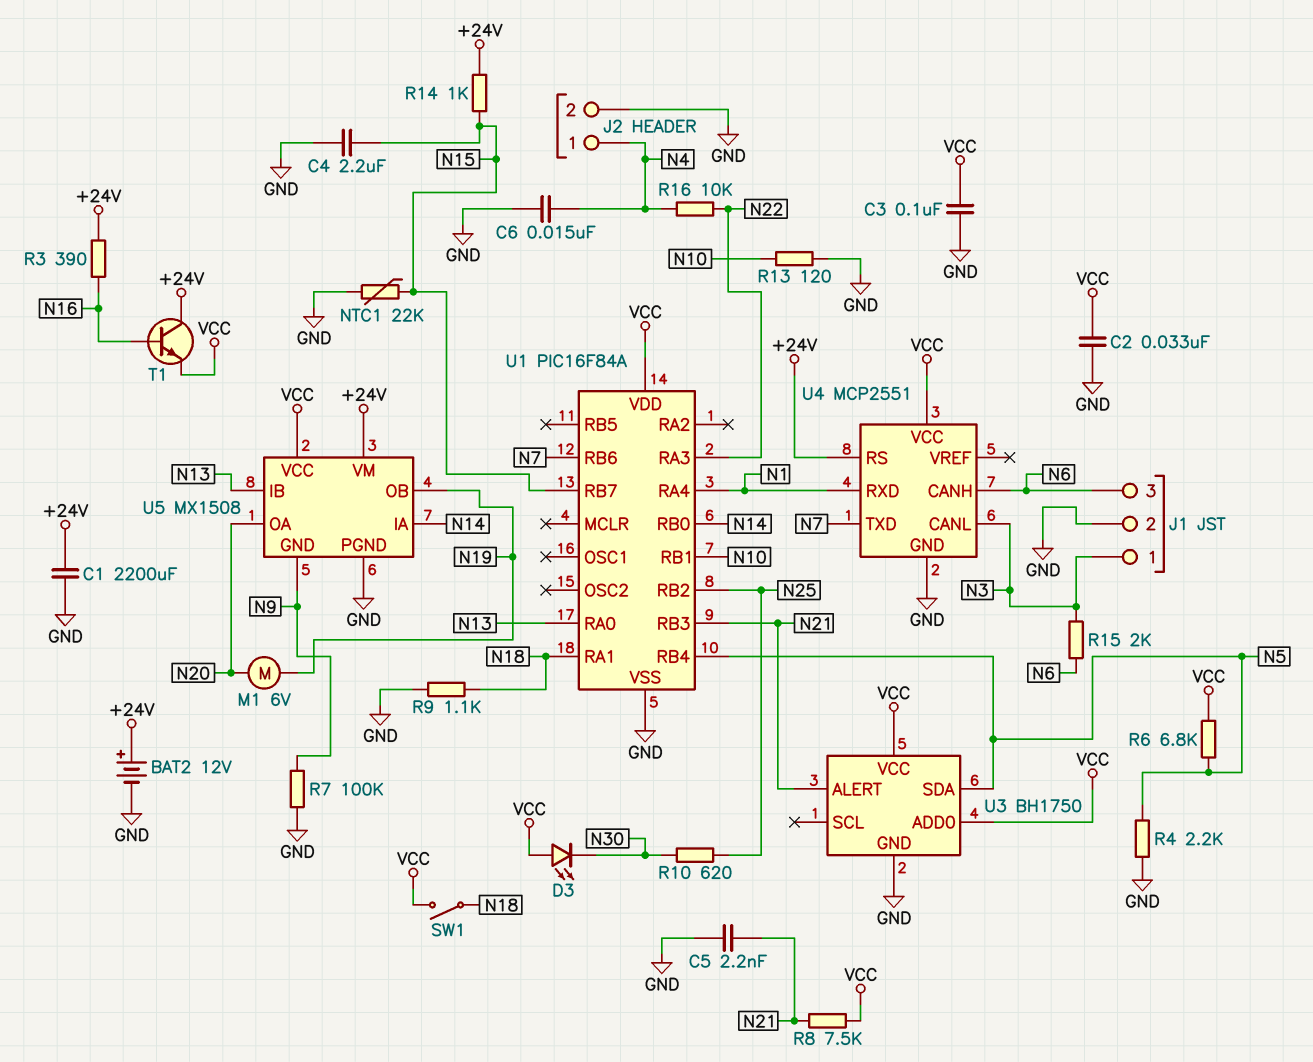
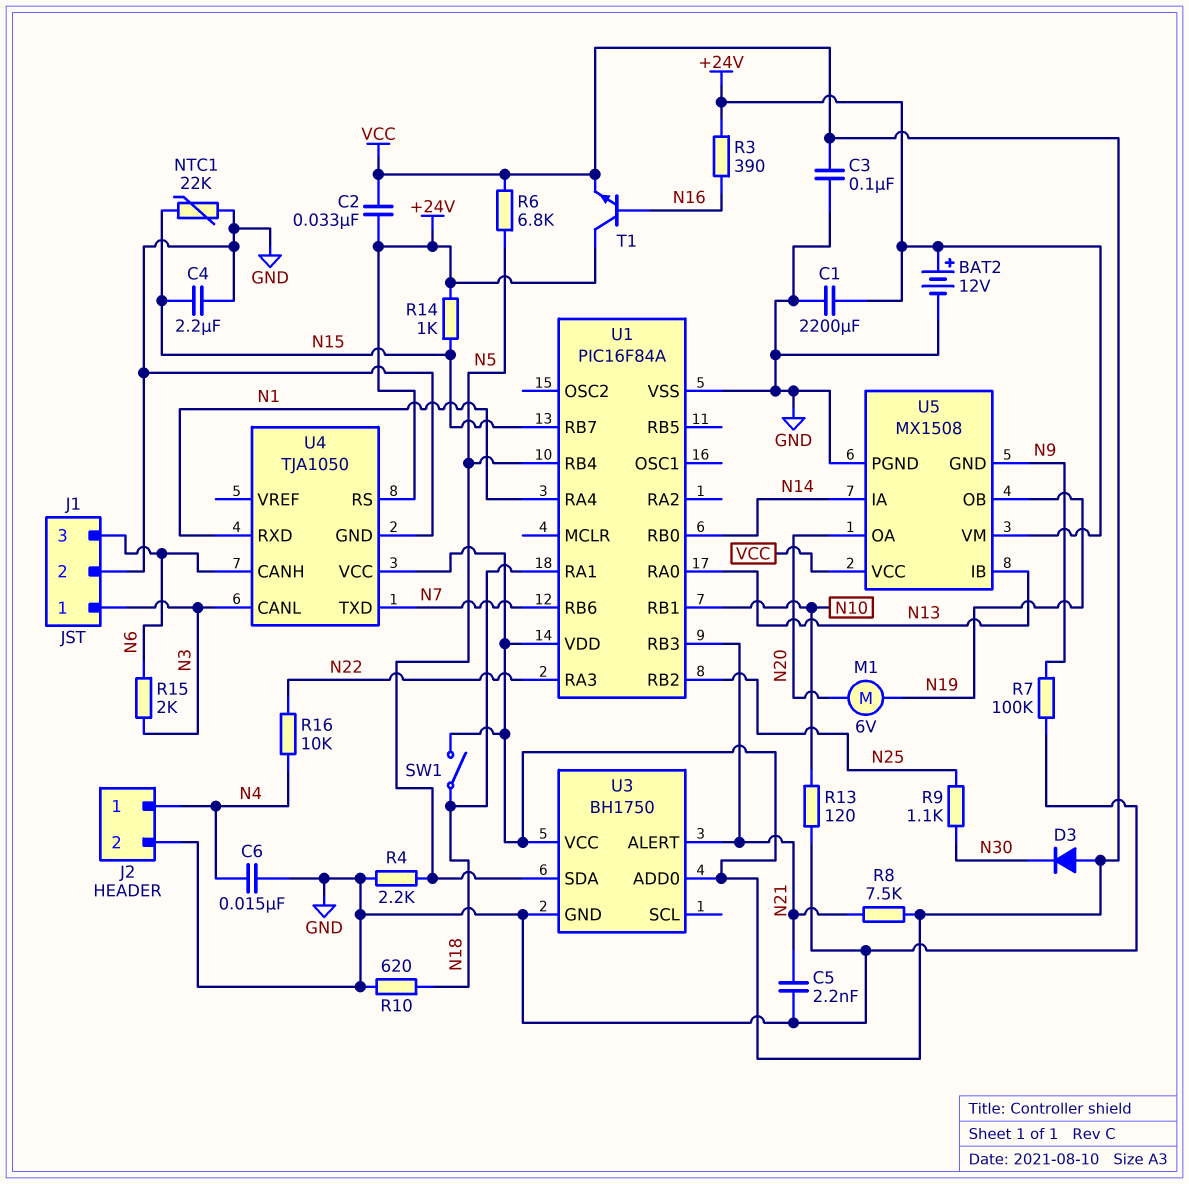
C2: 33nF (GND, VCC) -> 33nF (+24V, VCC)
D3: LED (A VCC, K N30) -> diode (A VCC, K N30)
R9: 1.1k (GND, N18) -> 1.1k (N25, N30)
R10: 620 (N25, N30) -> 620 (GND, N18)
U4: MCP2551 -> TJA1050

